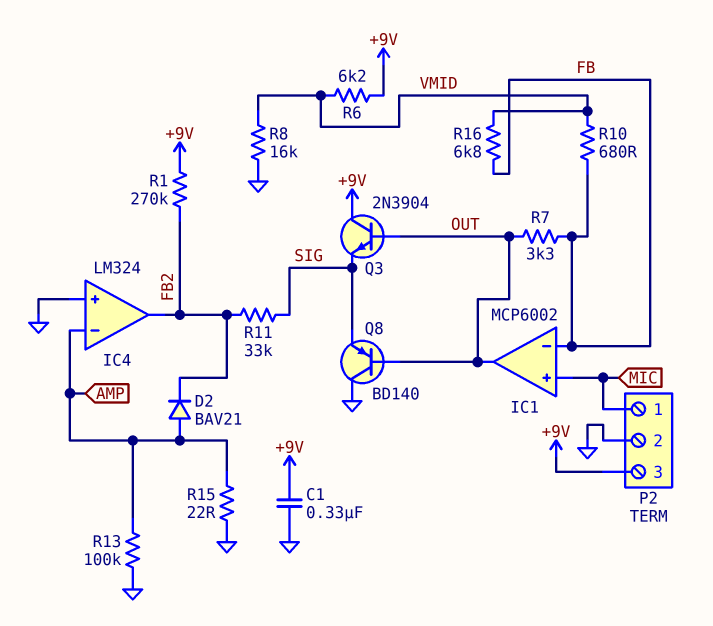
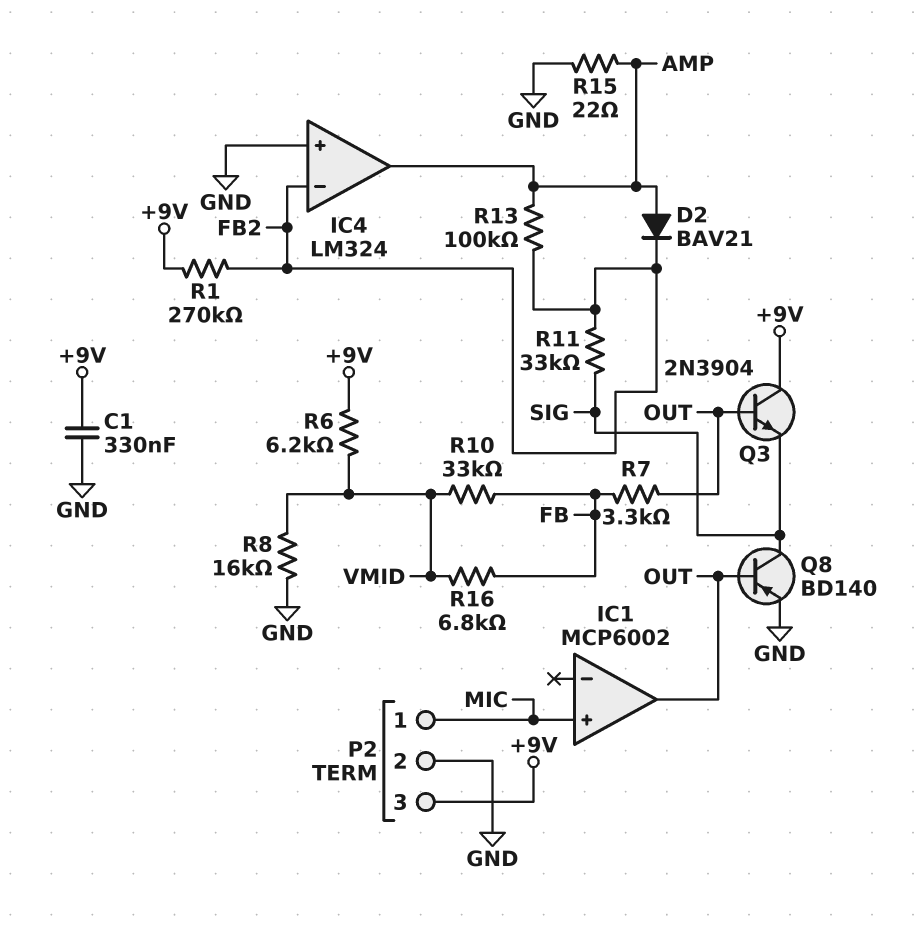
IC1 pin in-: FB -> none
IC4 pin in-: AMP -> FB2
IC4 pin out: FB2 -> AMP
Q8: PNP BD140 (B OUT, C GND, E SIG) -> PNP BD140 (B OUT, C SIG, E GND)
R10: 680 (FB, VMID) -> 33k (FB, VMID)
R13: 100k (AMP, GND) -> 100k (AMP, FB2)

